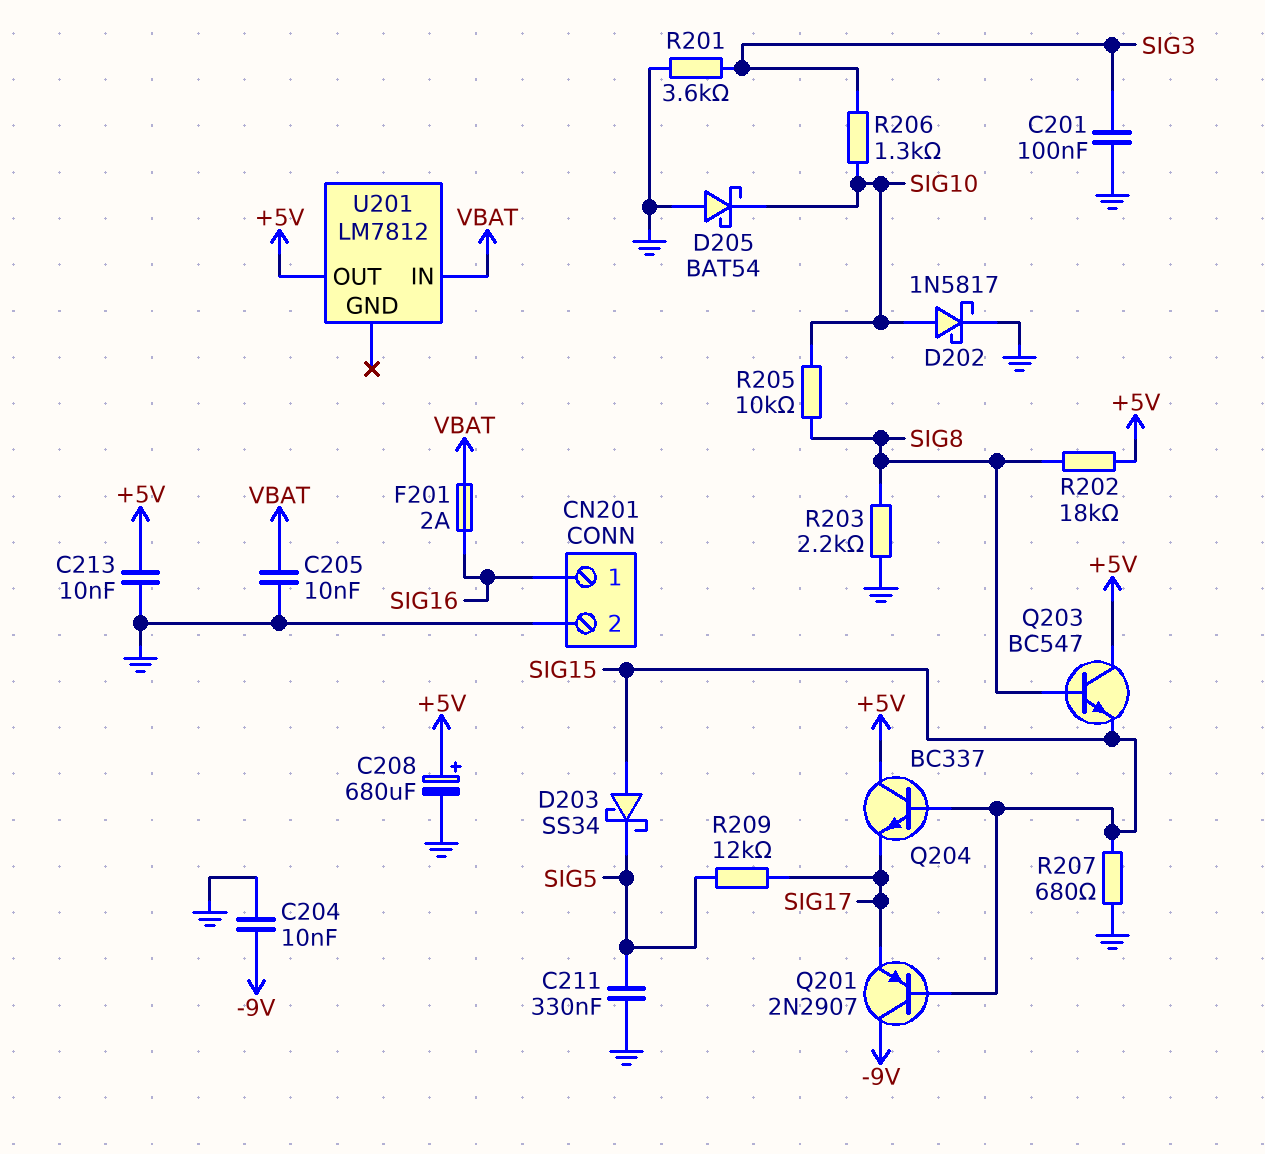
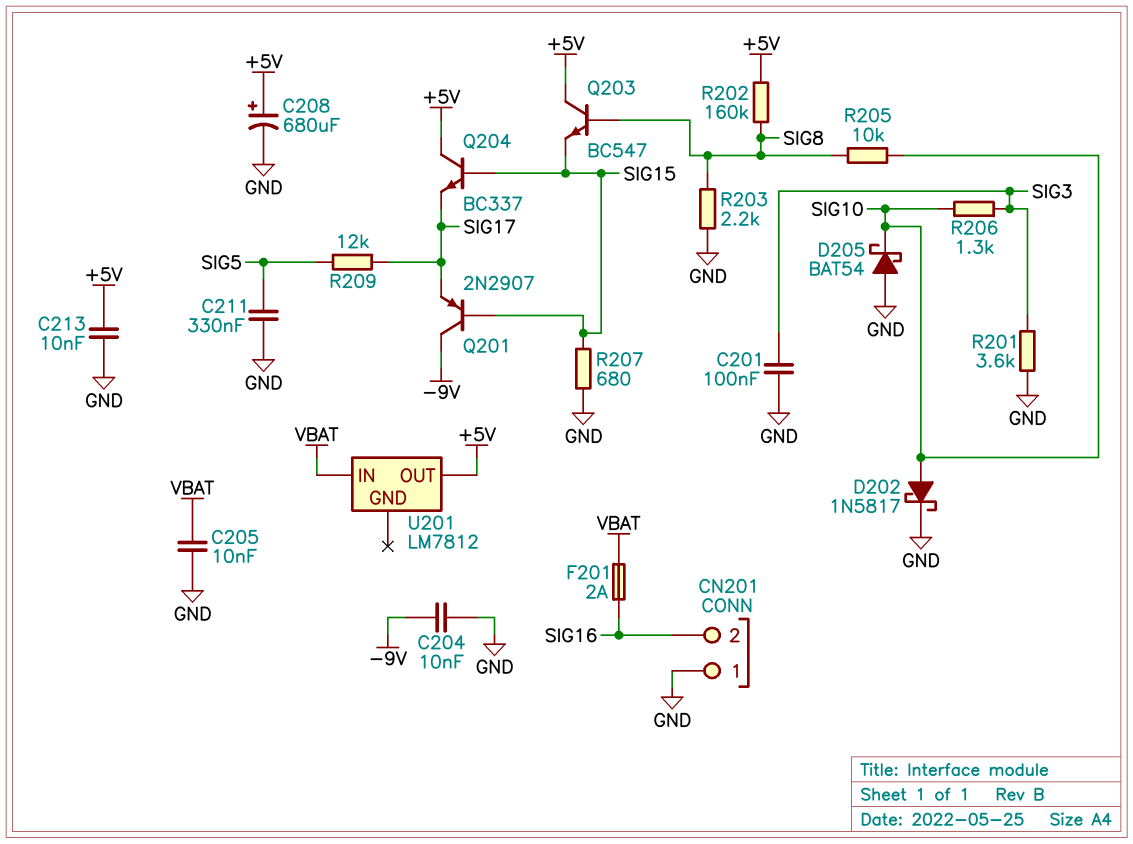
CN201 pin 1: SIG16 -> GND
CN201 pin 2: GND -> SIG16
D203: schottky SS34 (A SIG15, K SIG5) -> none
R202: 18k (+5V, SIG8) -> 160k (+5V, SIG8)

